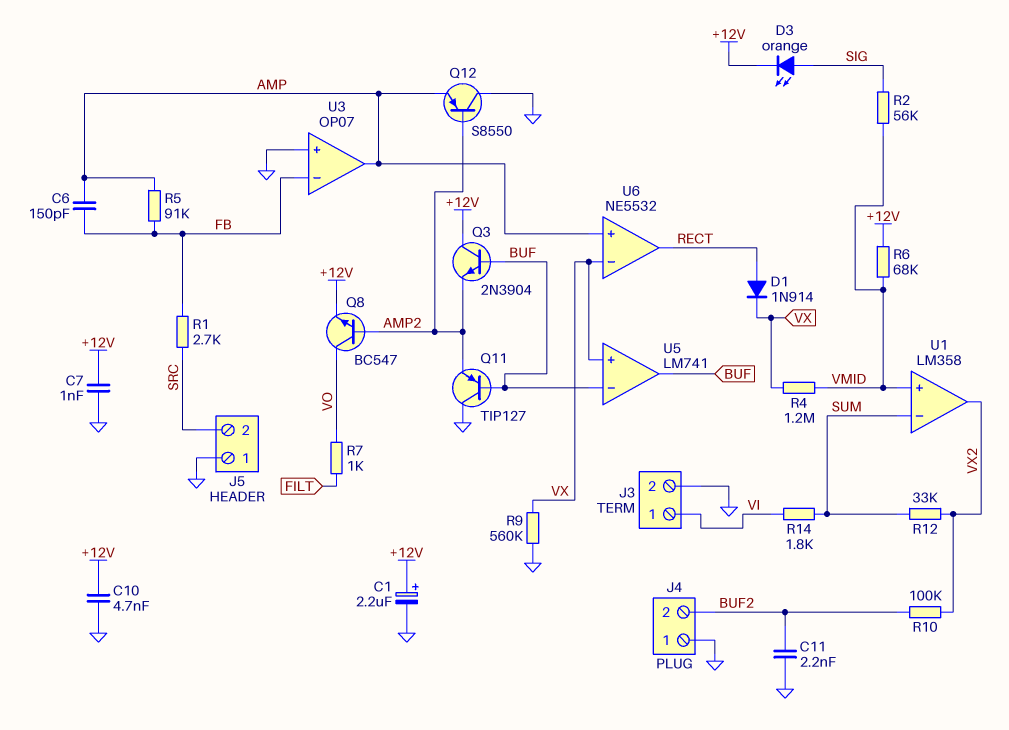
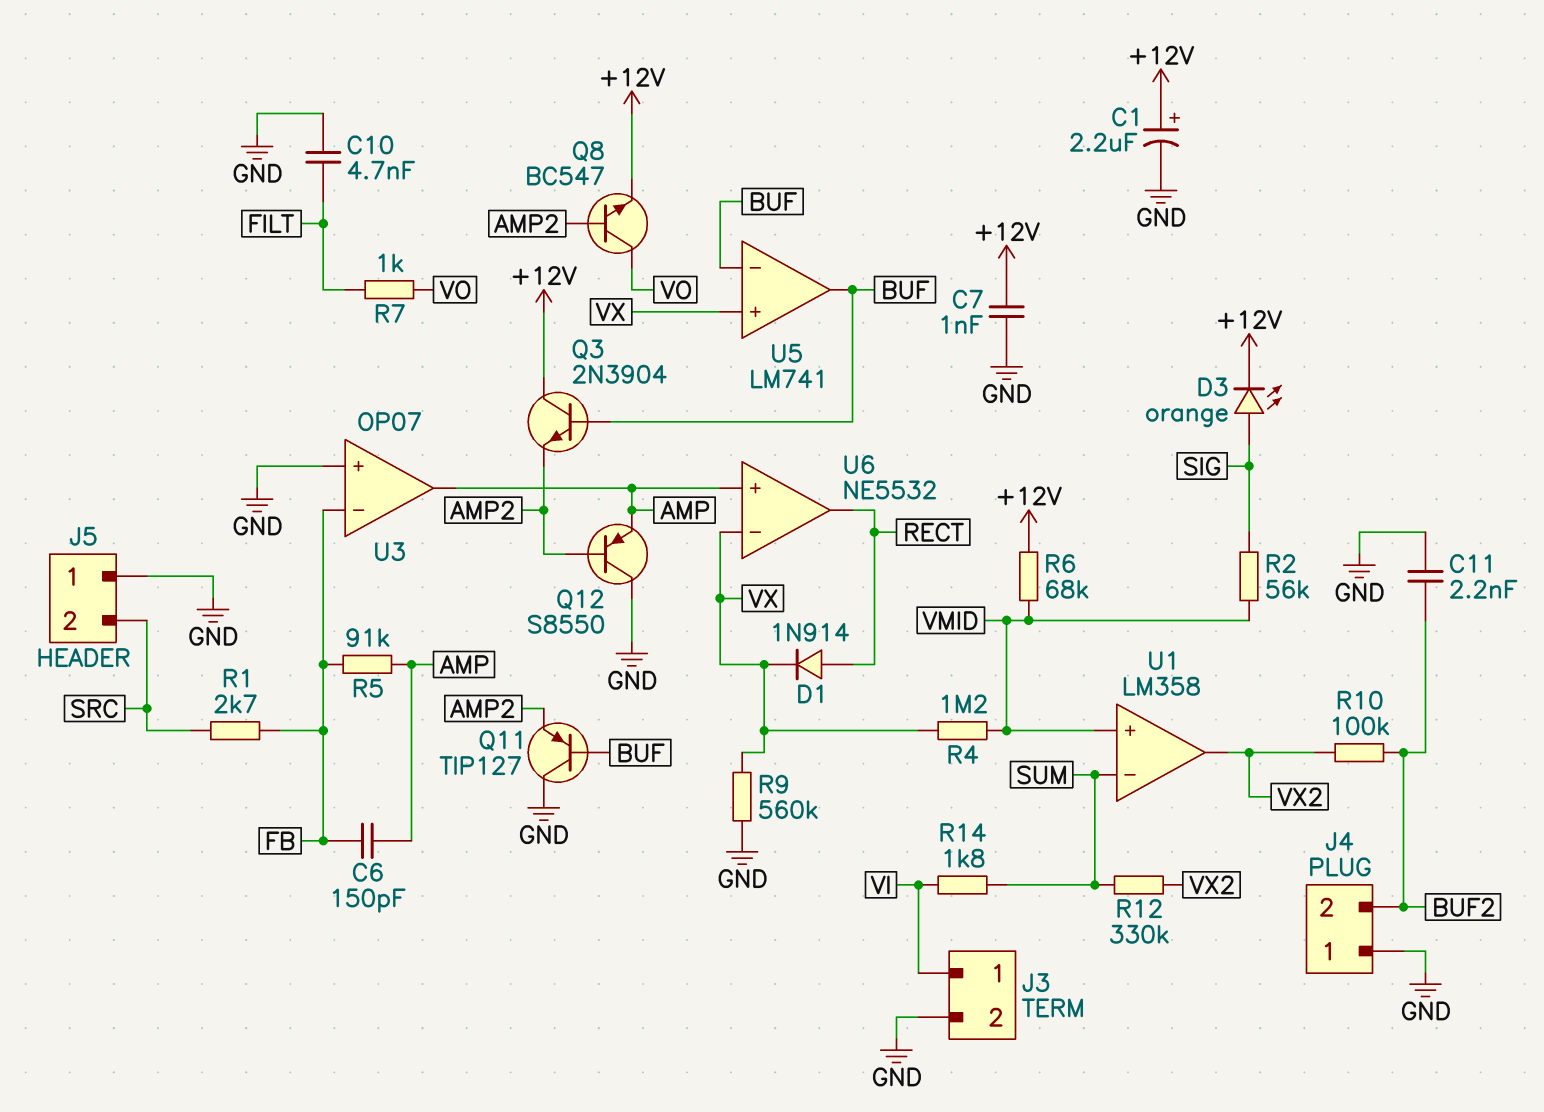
C10: 4.7nF (+12V, GND) -> 4.7nF (FILT, GND)
R12: 33k (SUM, VX2) -> 330k (SUM, VX2)

